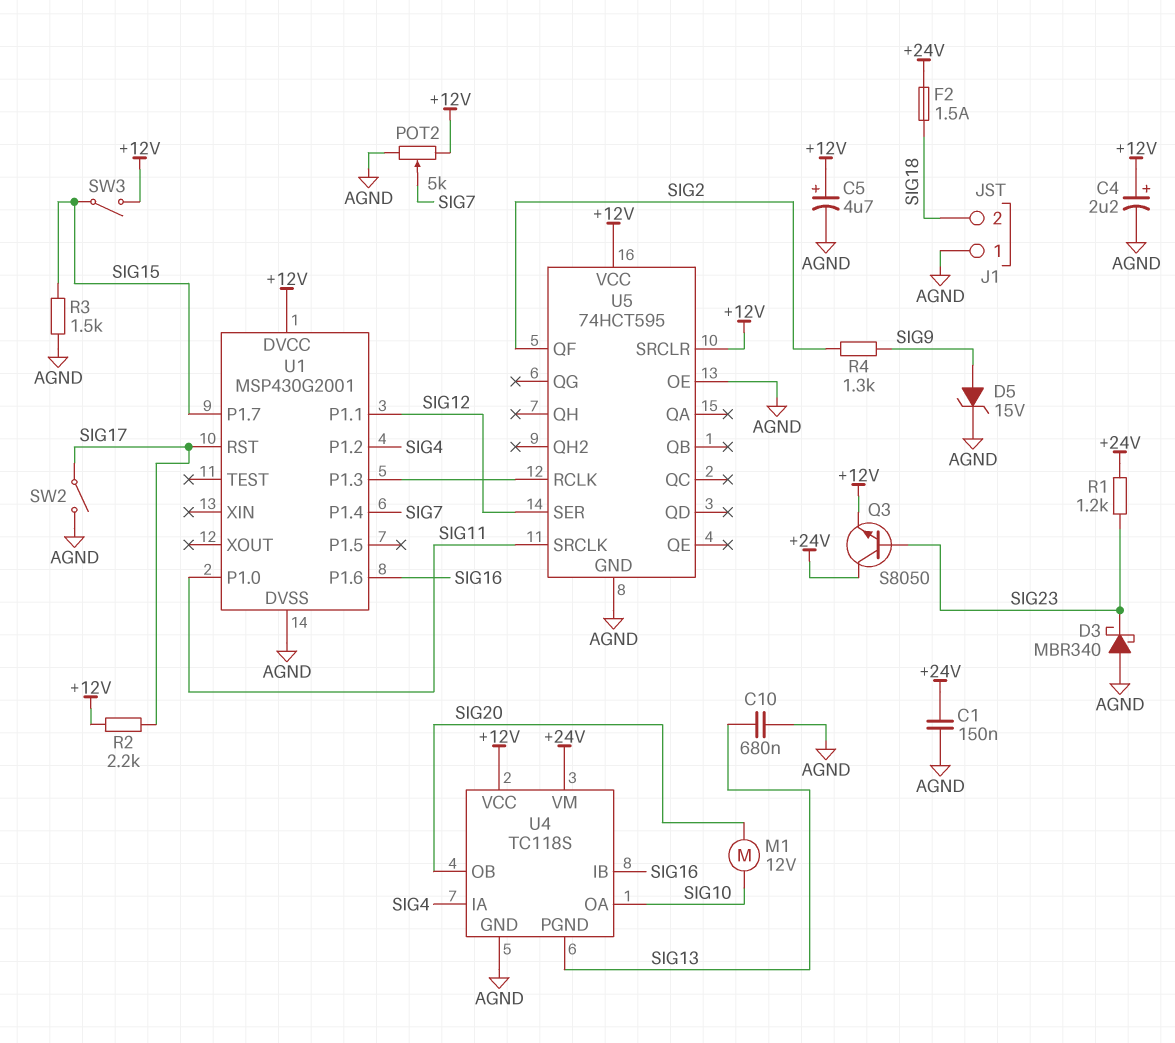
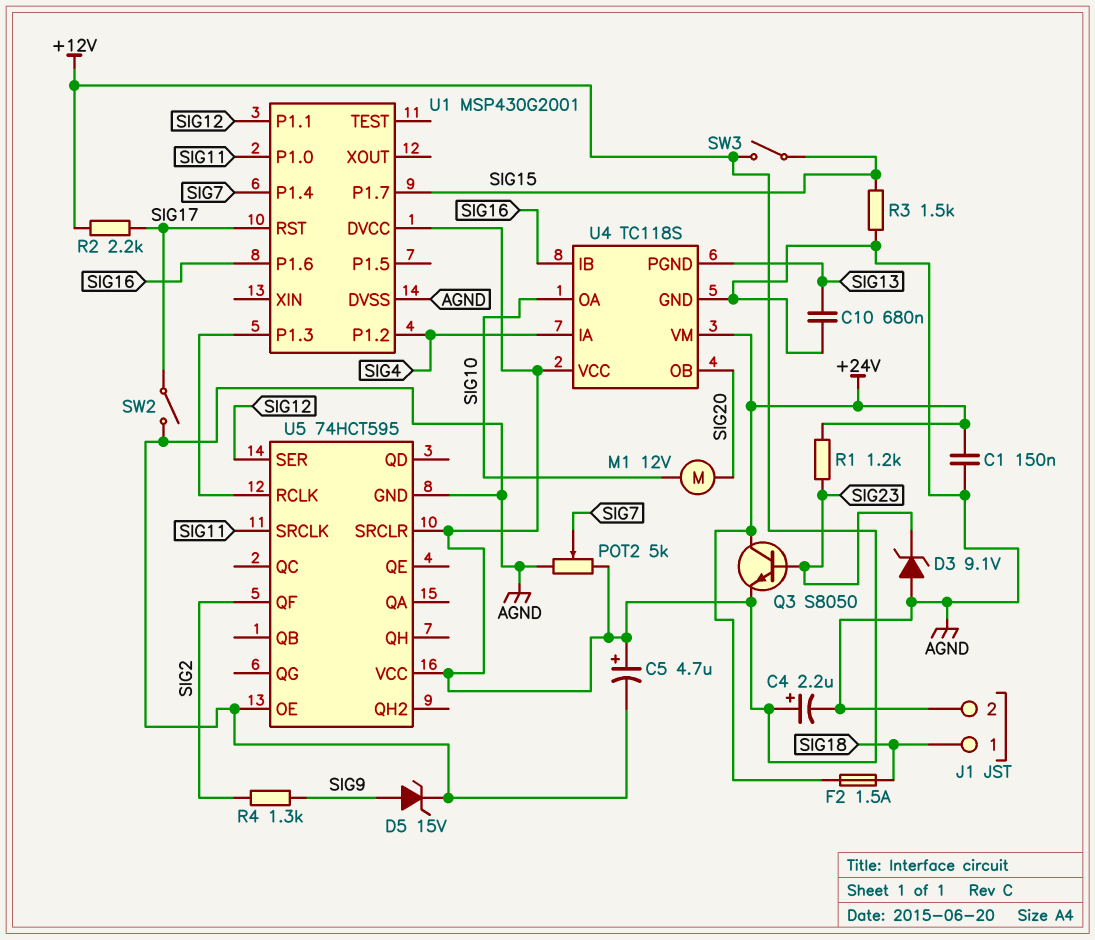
D3: schottky MBR340 (A AGND, K SIG23) -> zener 9.1V (A AGND, K SIG23)
J1 pin 1: AGND -> SIG18
J1 pin 2: SIG18 -> AGND

